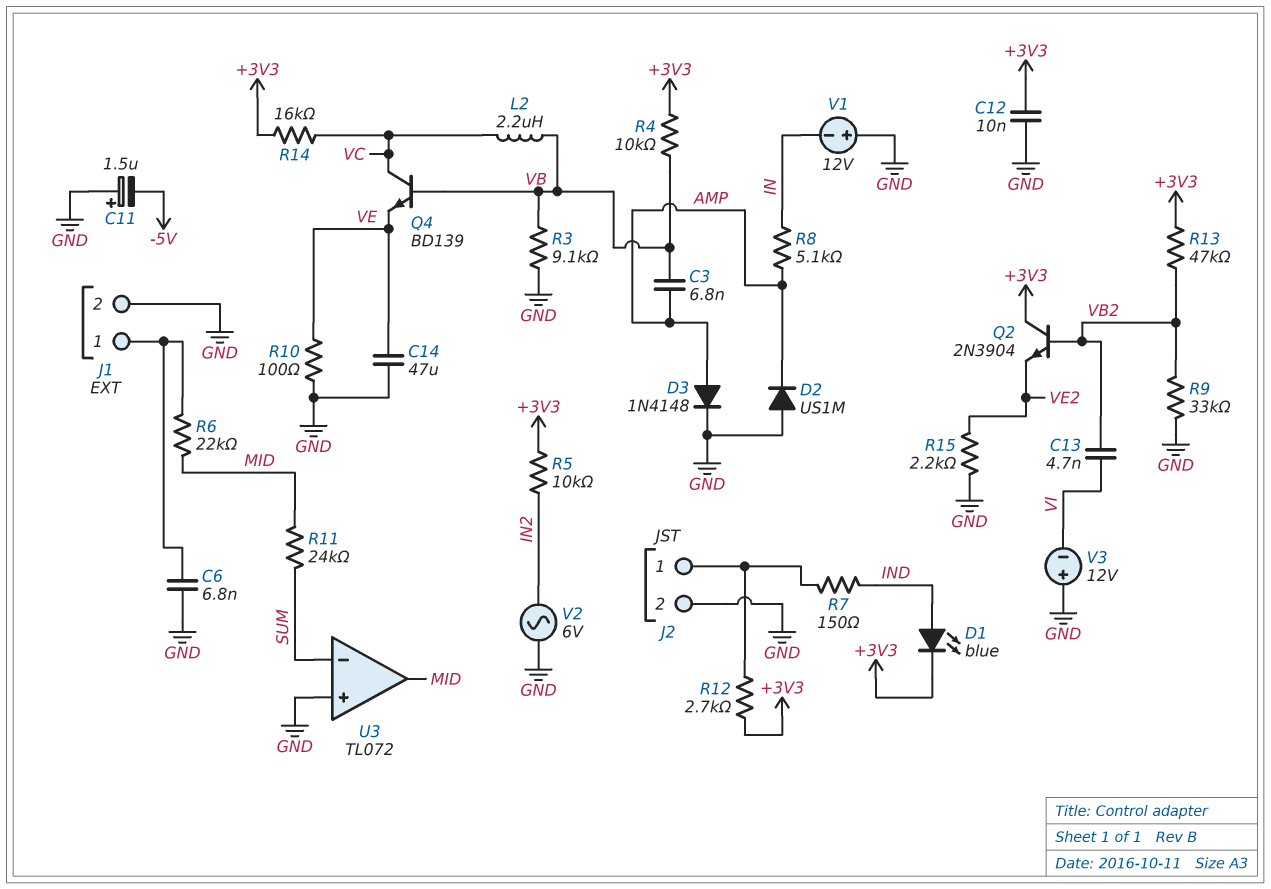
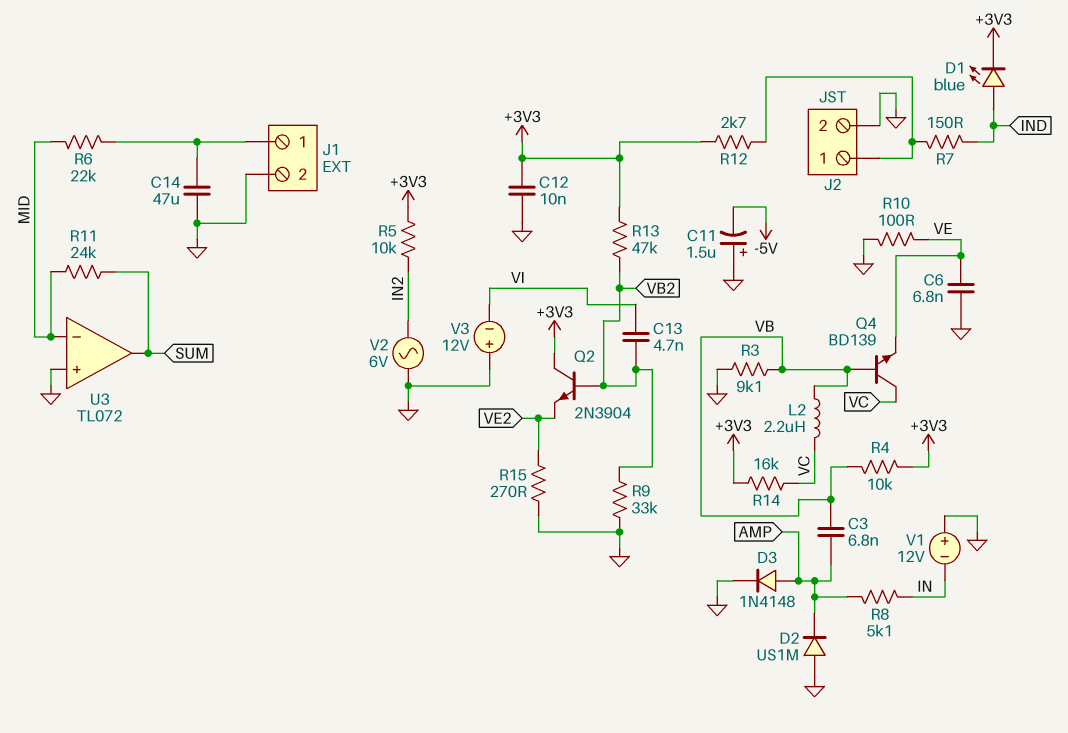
C6: 6.8nF (GND, J1/1) -> 6.8nF (GND, VE)
C14: 47uF (GND, VE) -> 47uF (GND, J1/1)
R15: 2.2k (GND, VE2) -> 270 (GND, VE2)
U3 pin in-: SUM -> MID
U3 pin out: MID -> SUM

